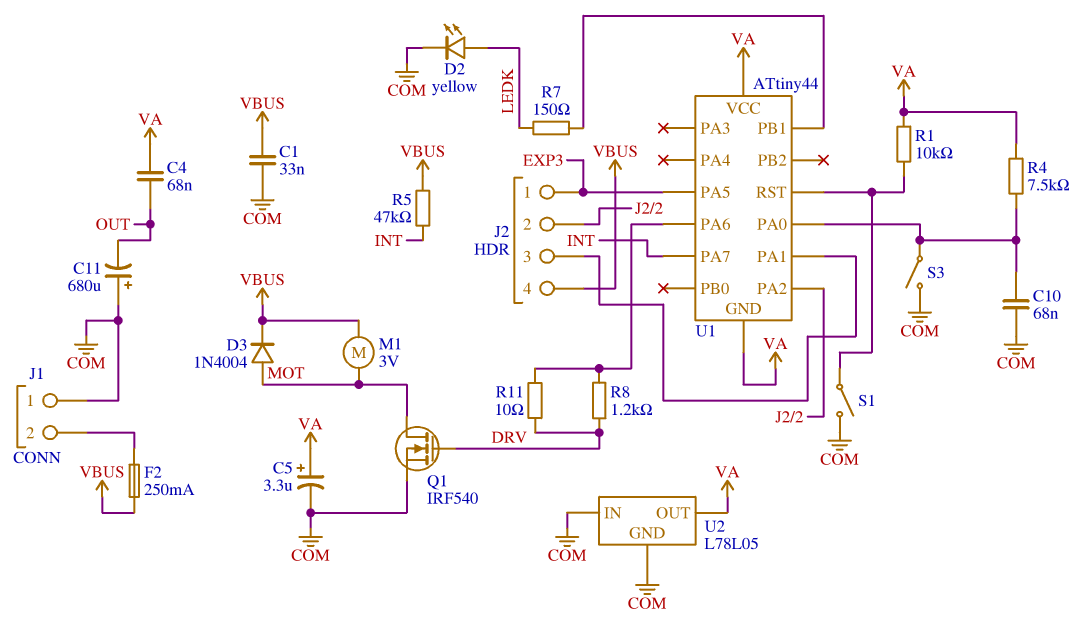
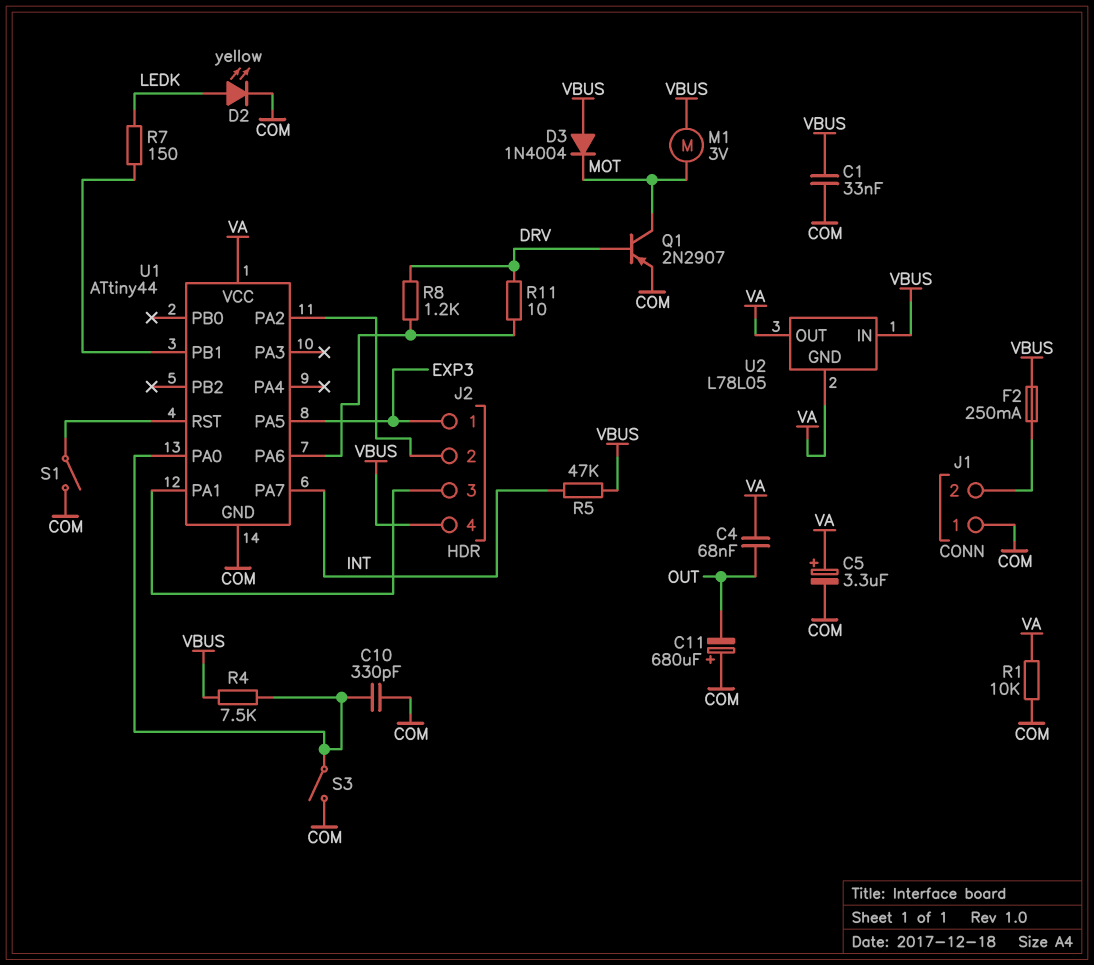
C10: 68nF (COM, U1/PA0) -> 330pF (COM, U1/PA0)
D3: diode 1N4004 (A MOT, K VBUS) -> diode 1N4004 (A VBUS, K MOT)
Q1: NMOS IRF540 (G DRV, D MOT, S COM) -> PNP 2N2907 (B DRV, C MOT, E COM)
R1: 10k (U1/RST, VA) -> 10k (COM, VA)
R4: 7.5k (U1/PA0, VA) -> 7.5k (U1/PA0, VBUS)
U1 pin GND: VA -> COM
U2 pin GND: COM -> VA
U2 pin IN: COM -> VBUS

